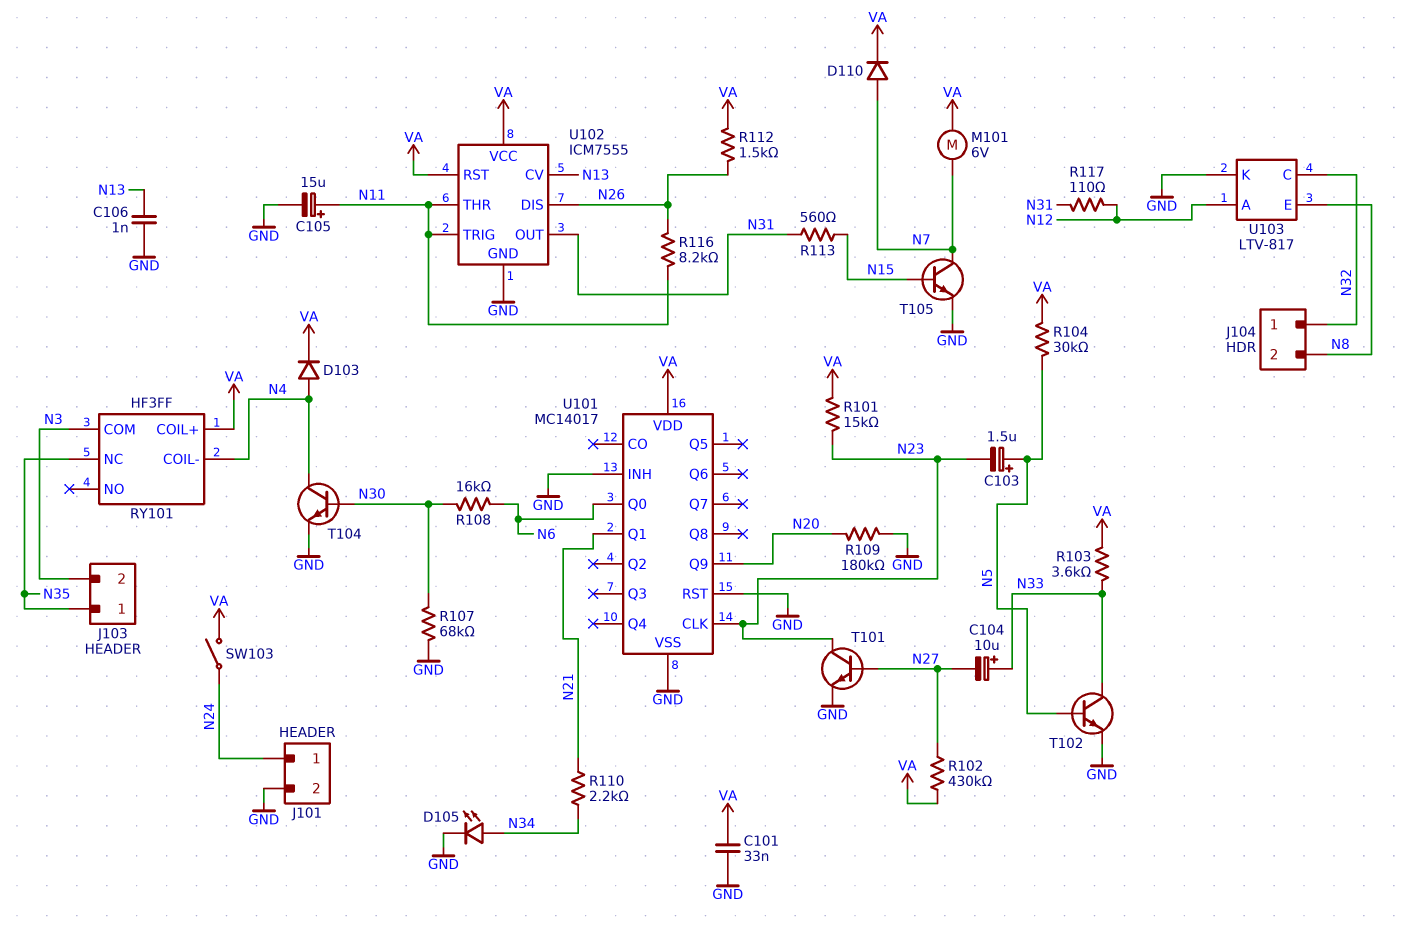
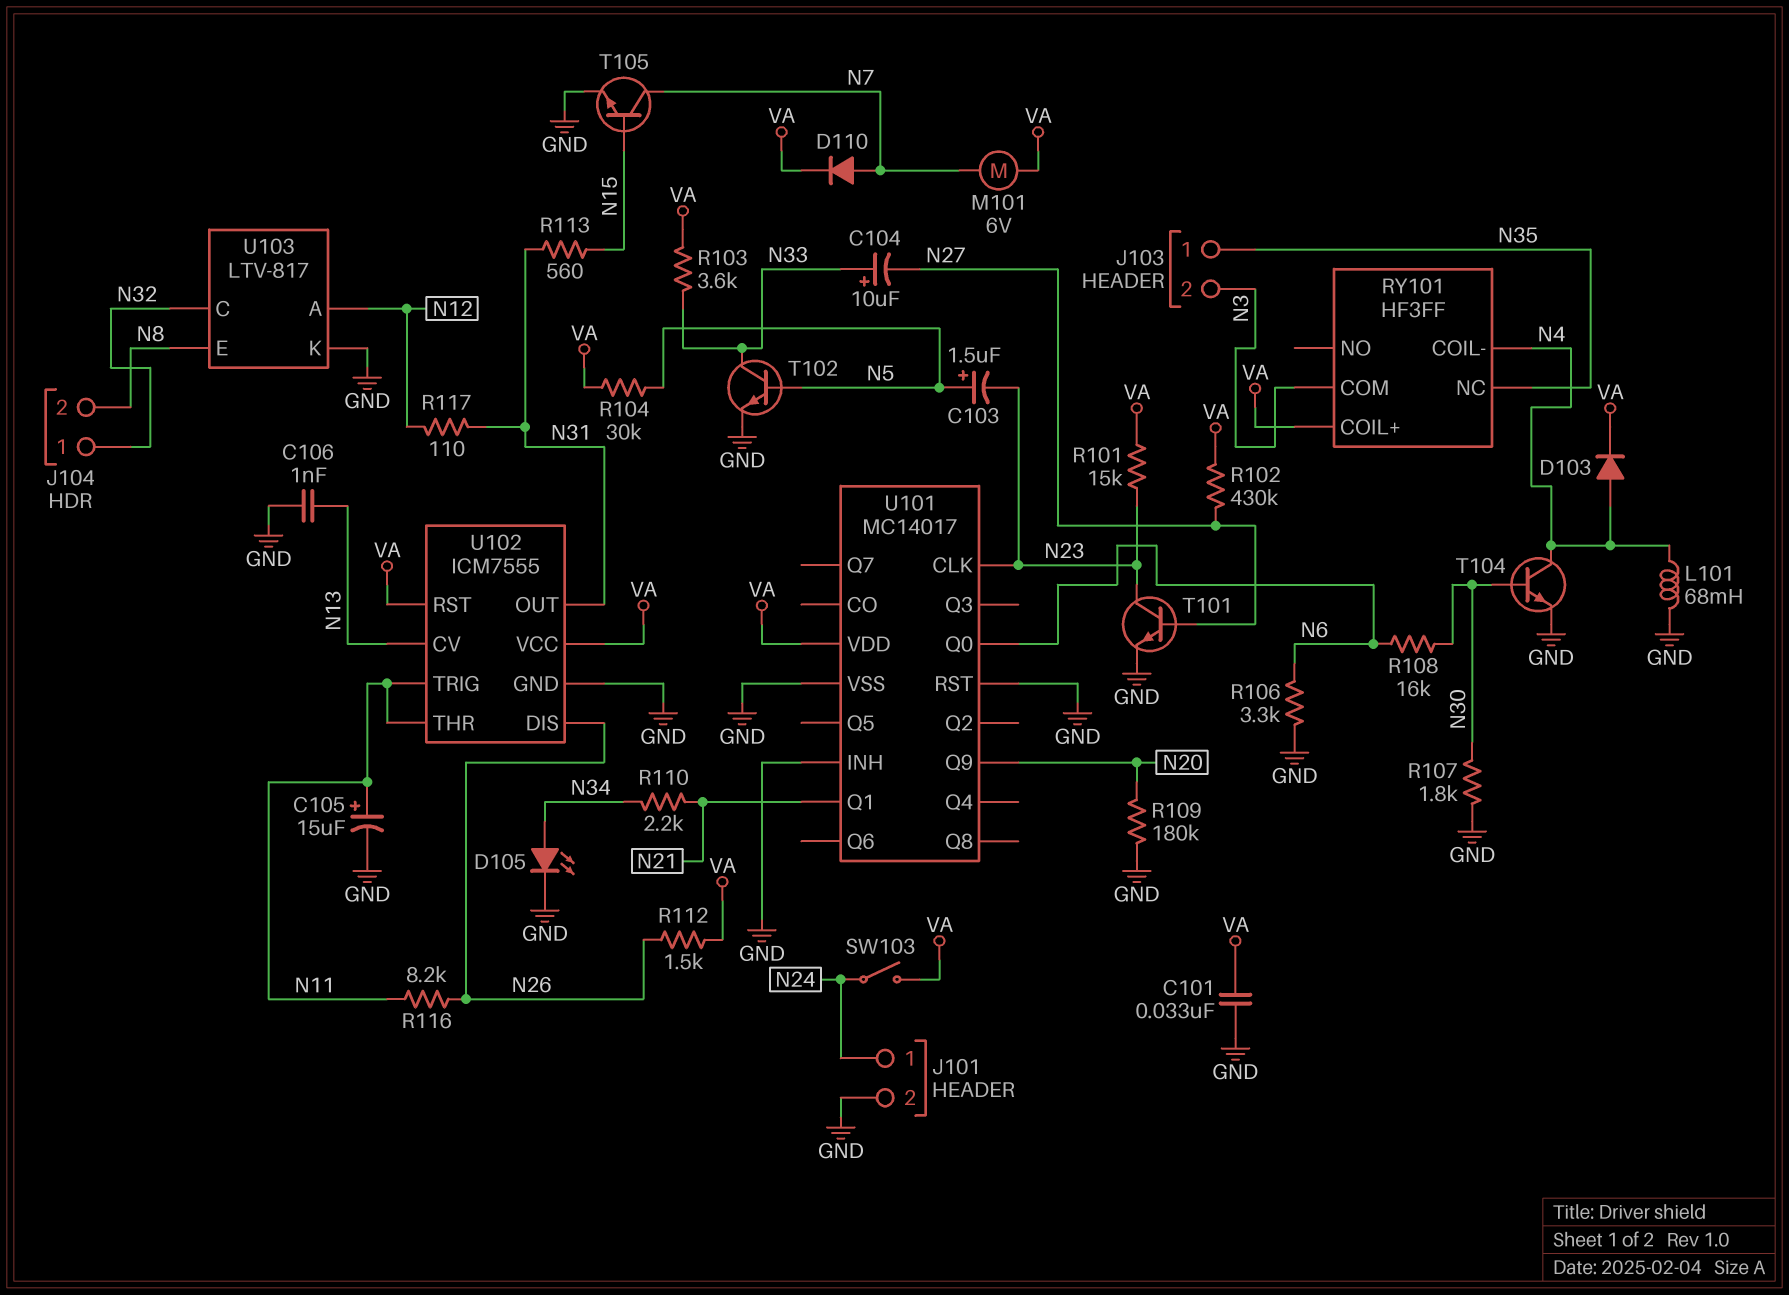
L101: none -> 68mH (GND, N4)
R106: none -> 3.3k (GND, N6)
R107: 68k (GND, N30) -> 1.8k (GND, N30)

